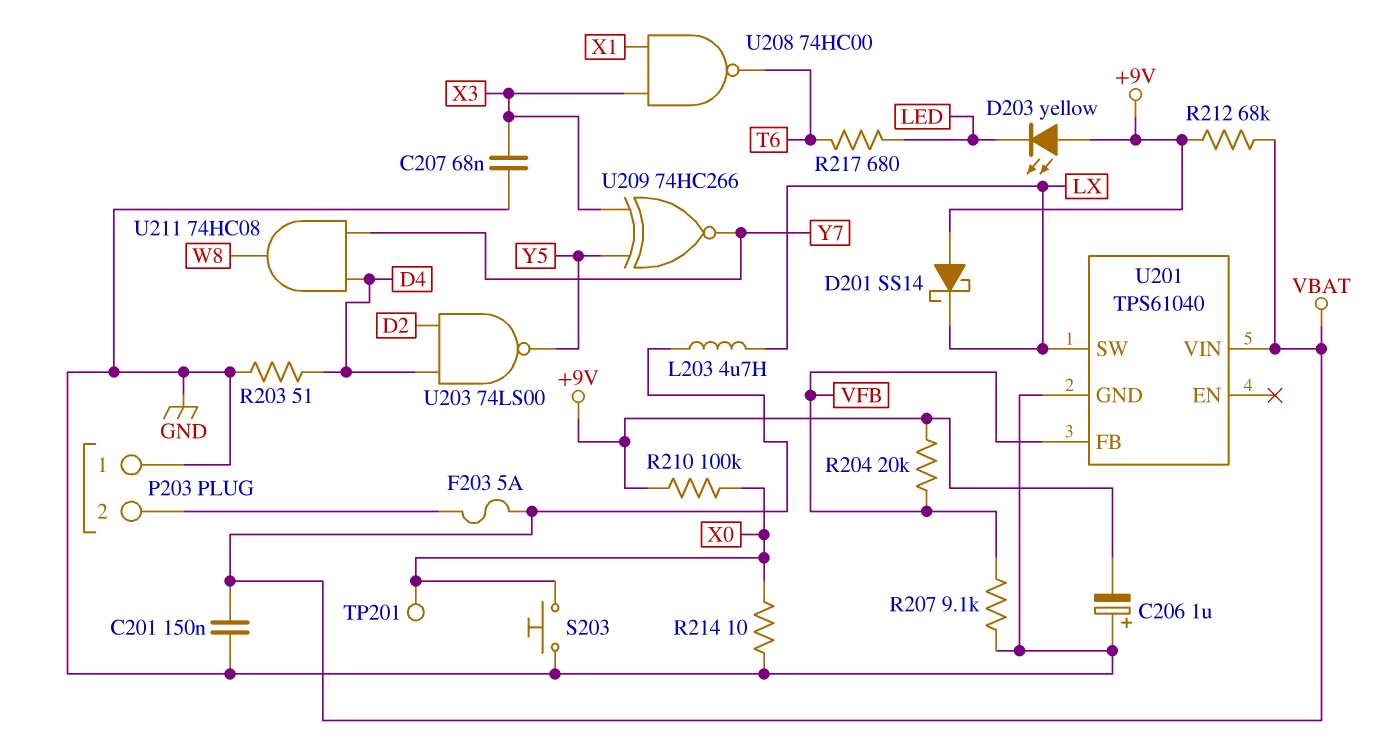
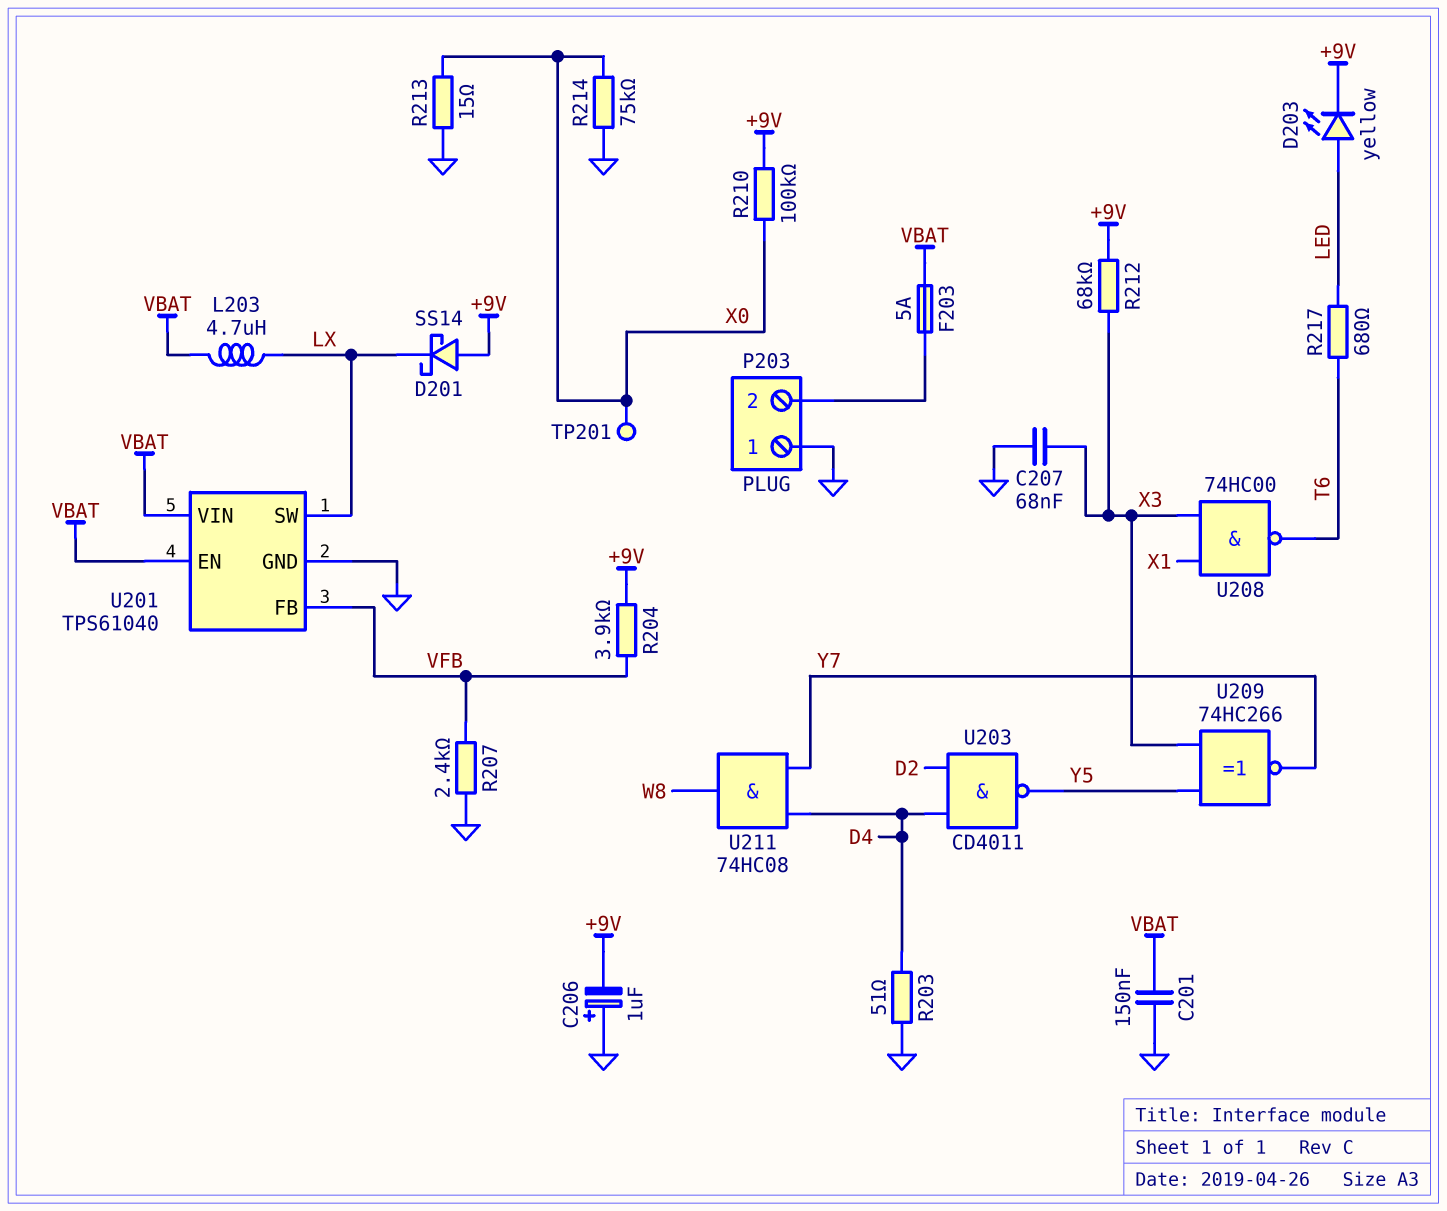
D203: LED yellow (A +9V, K LED) -> LED yellow (A LED, K +9V)
R204: 20k (+9V, VFB) -> 3.9k (+9V, VFB)
R207: 9.1k (GND, VFB) -> 2.4k (GND, VFB)
R212: 68k (+9V, VBAT) -> 68k (+9V, X3)
R213: none -> 15 (GND, X0)
R214: 10 (GND, X0) -> 75k (GND, X0)
S203: button (GND, X0) -> none
U201 pin EN: none -> VBAT
U203: NAND 74LS00 (in D2, in D4, out Y5) -> NAND CD4011 (in D2, in D4, out Y5)

